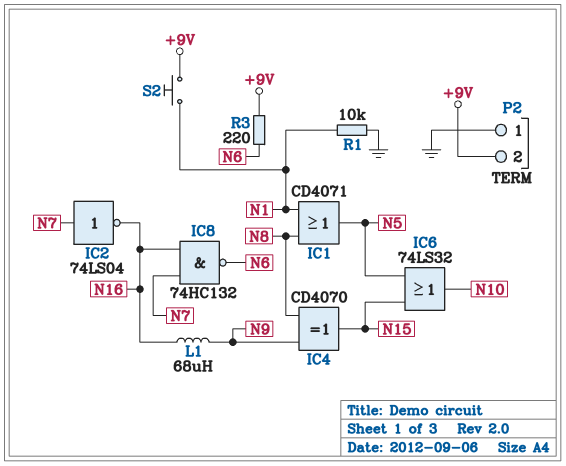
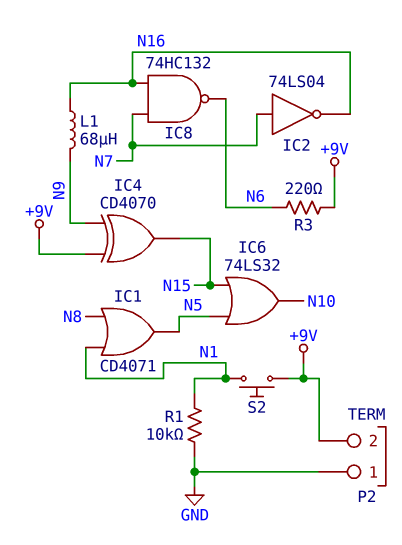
IC4: XOR CD4070 (in N8, in N9, out N15) -> XOR CD4070 (in +9V, in N9, out N15)

